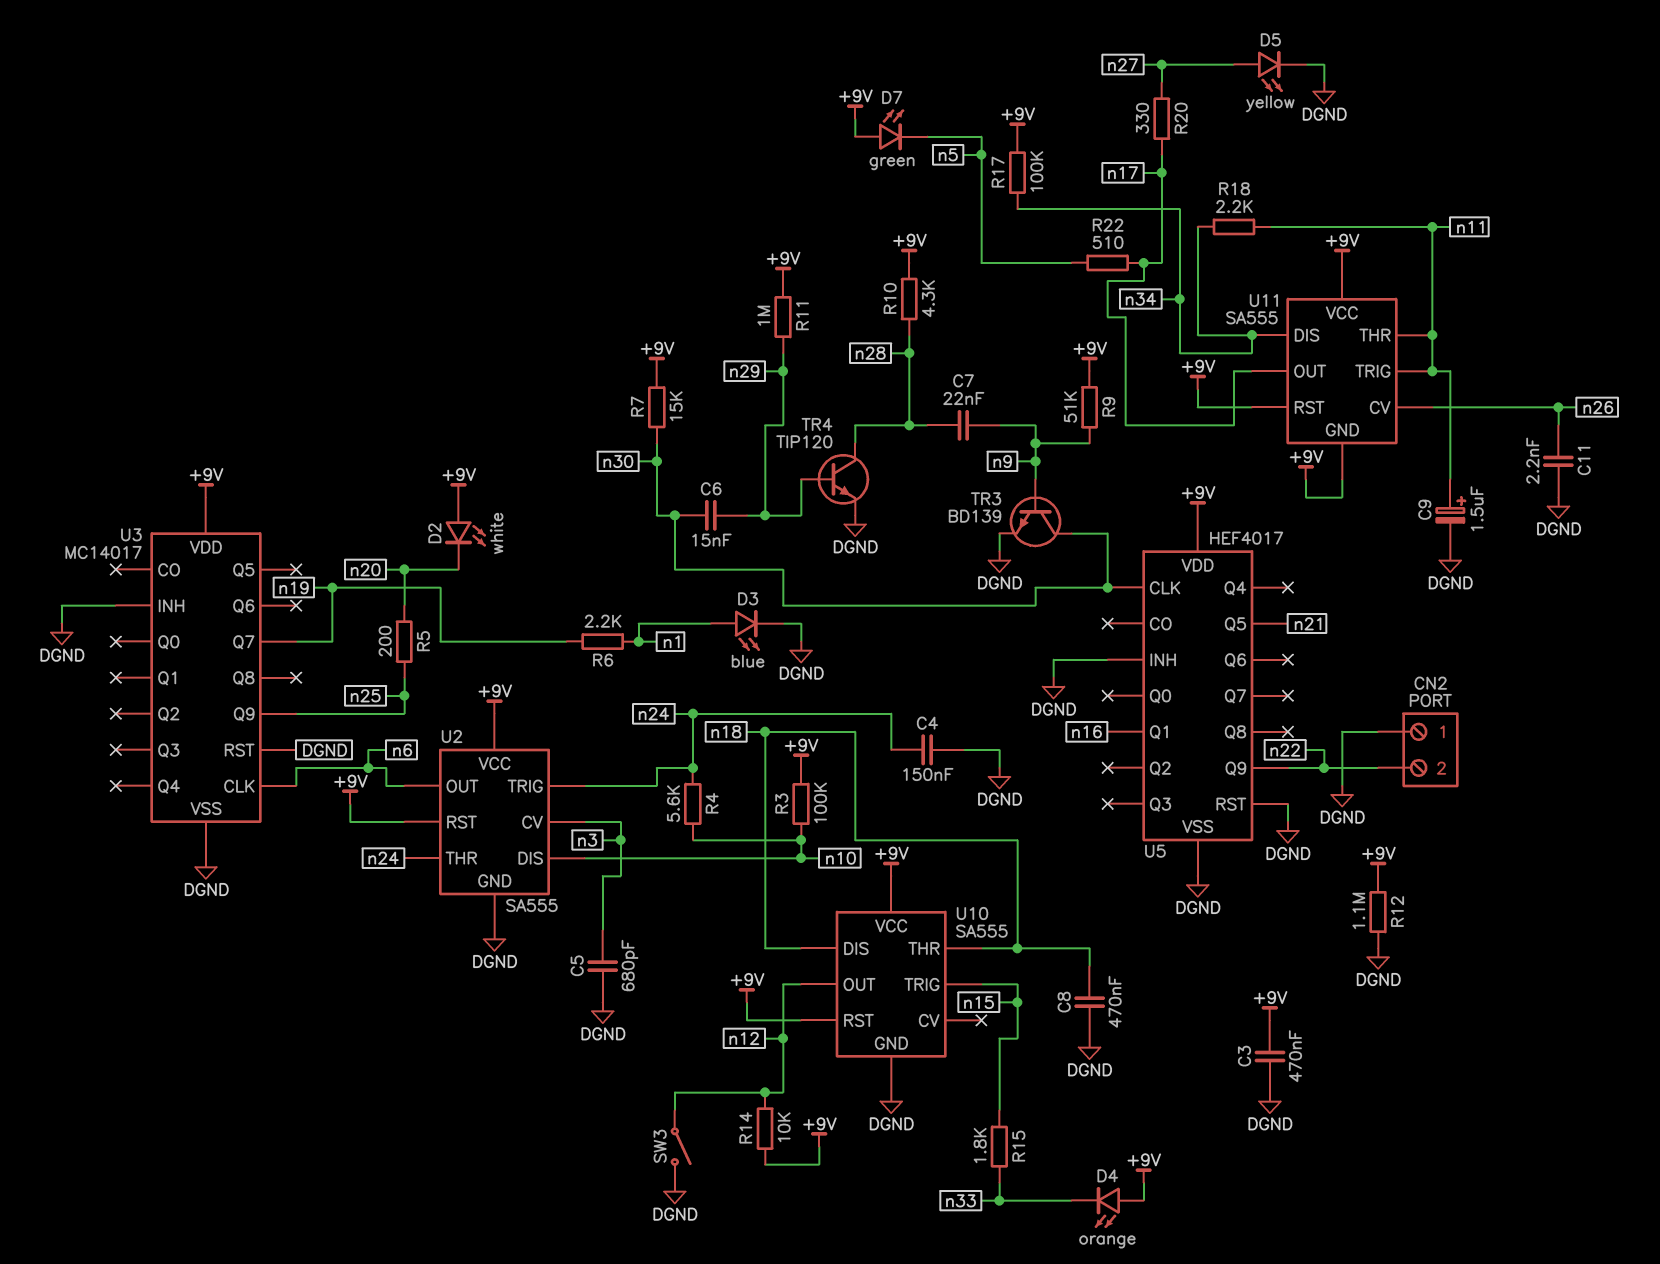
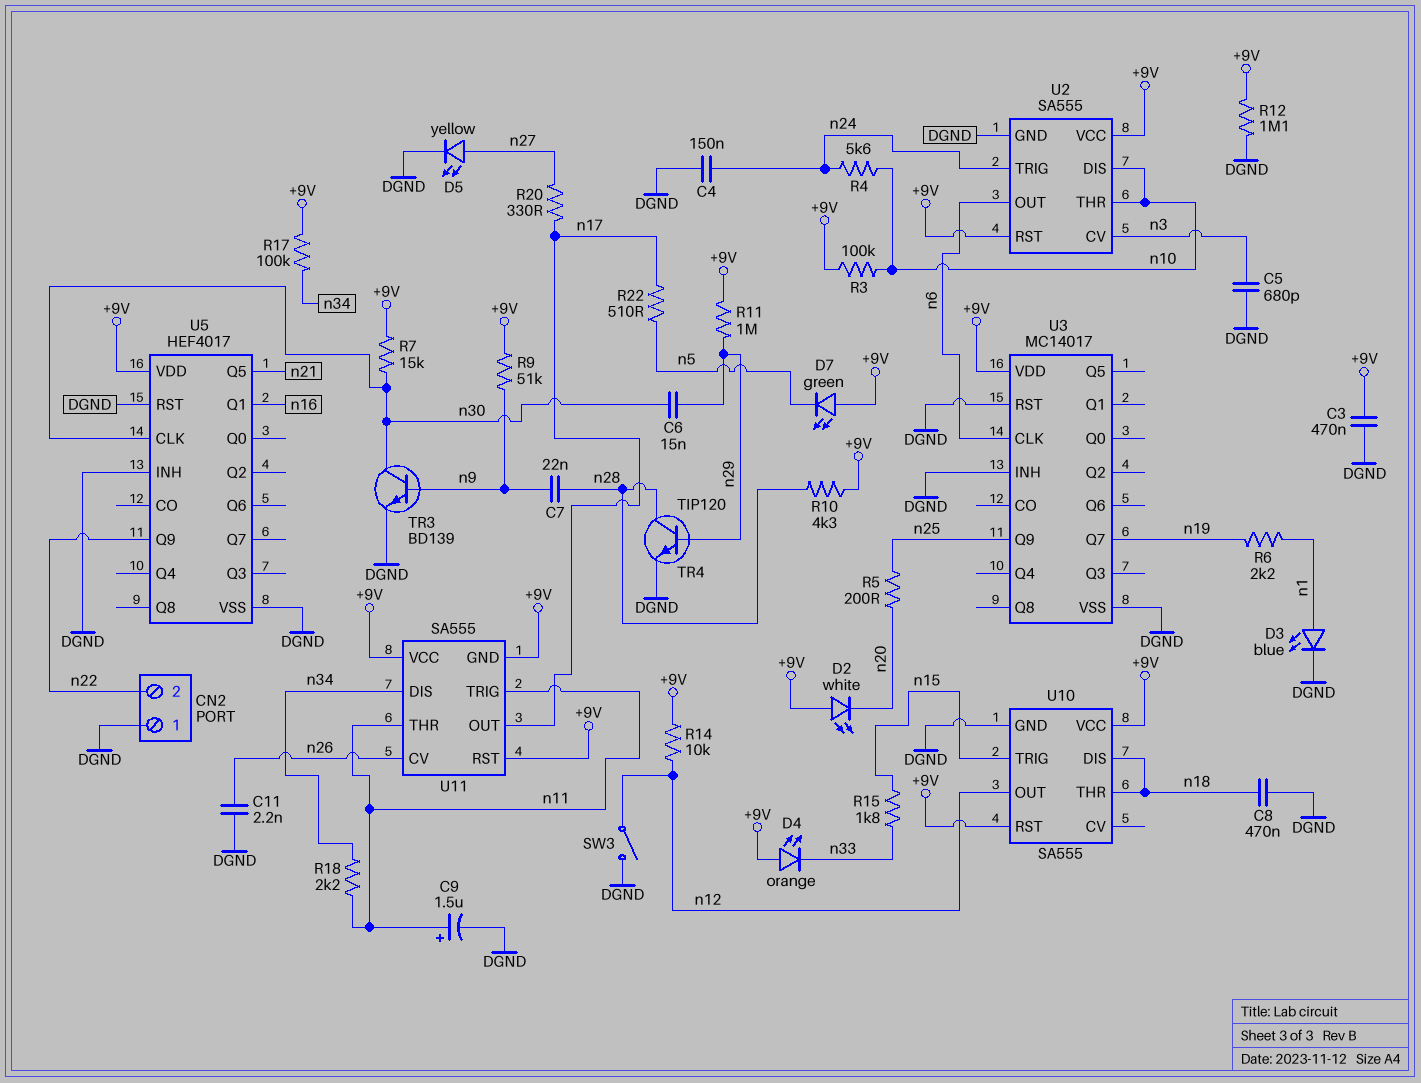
U2 pin THR: n24 -> n10

